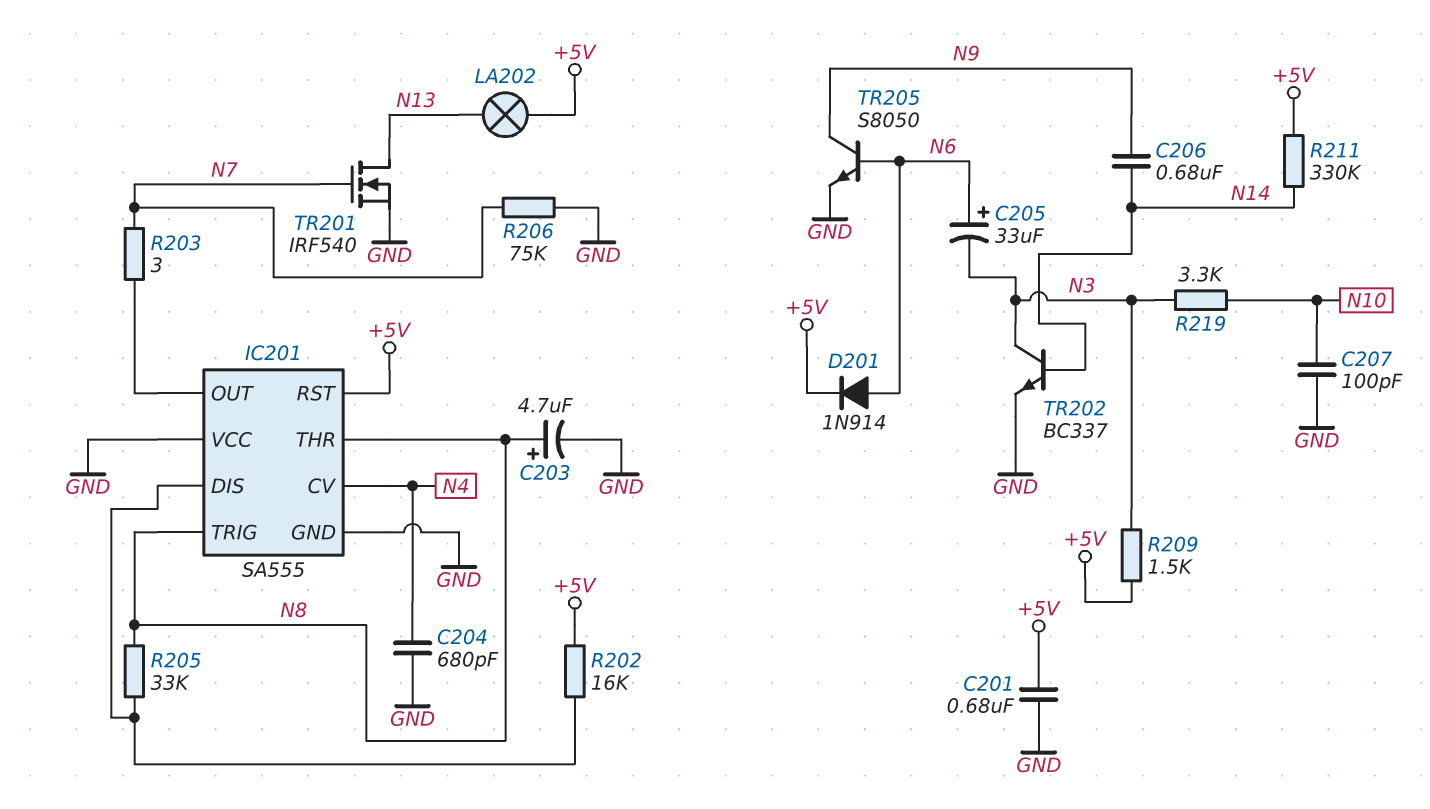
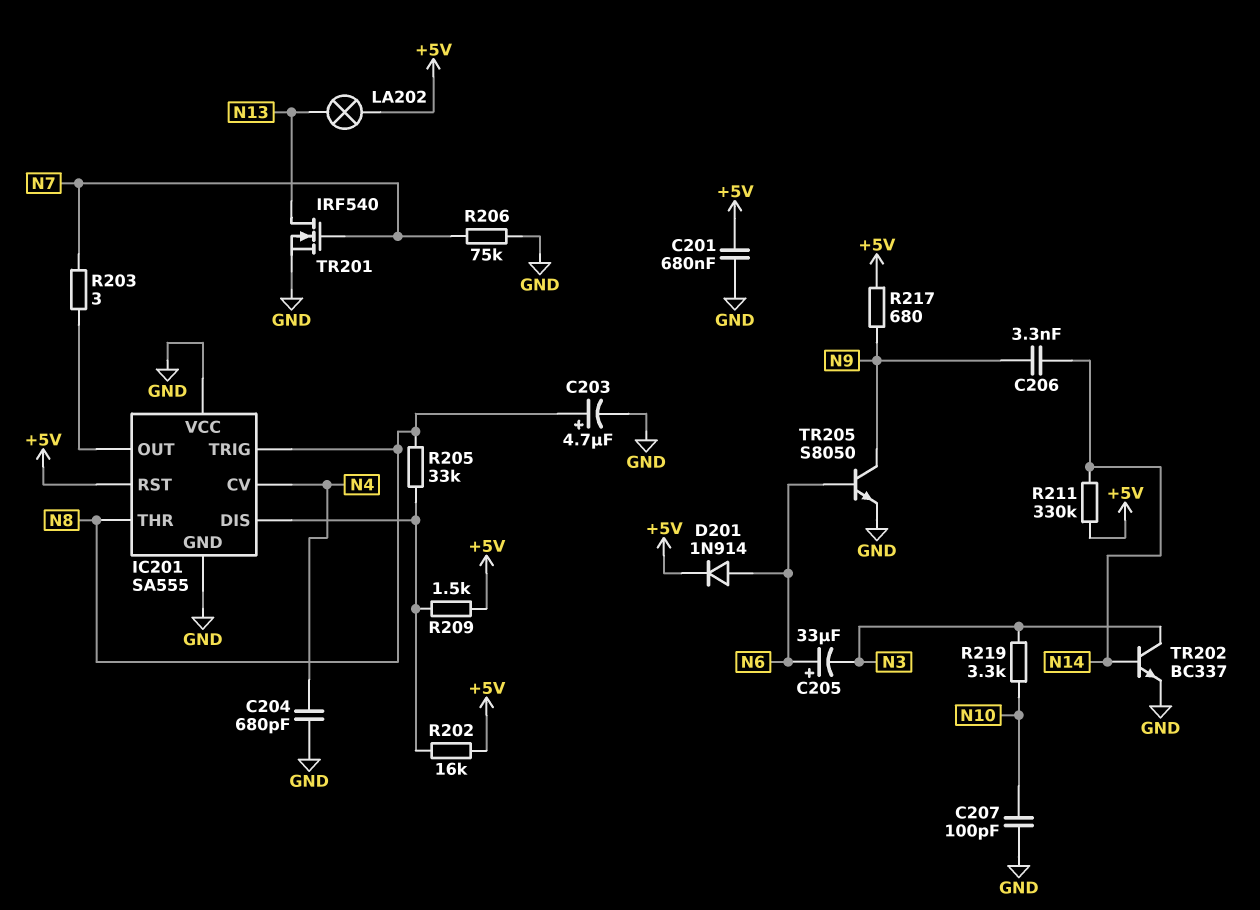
C206: 680nF (N9, N14) -> 3.3nF (N9, N14)
R209: 1.5k (+5V, N3) -> 1.5k (+5V, IC201/DIS)
R217: none -> 680 (+5V, N9)

